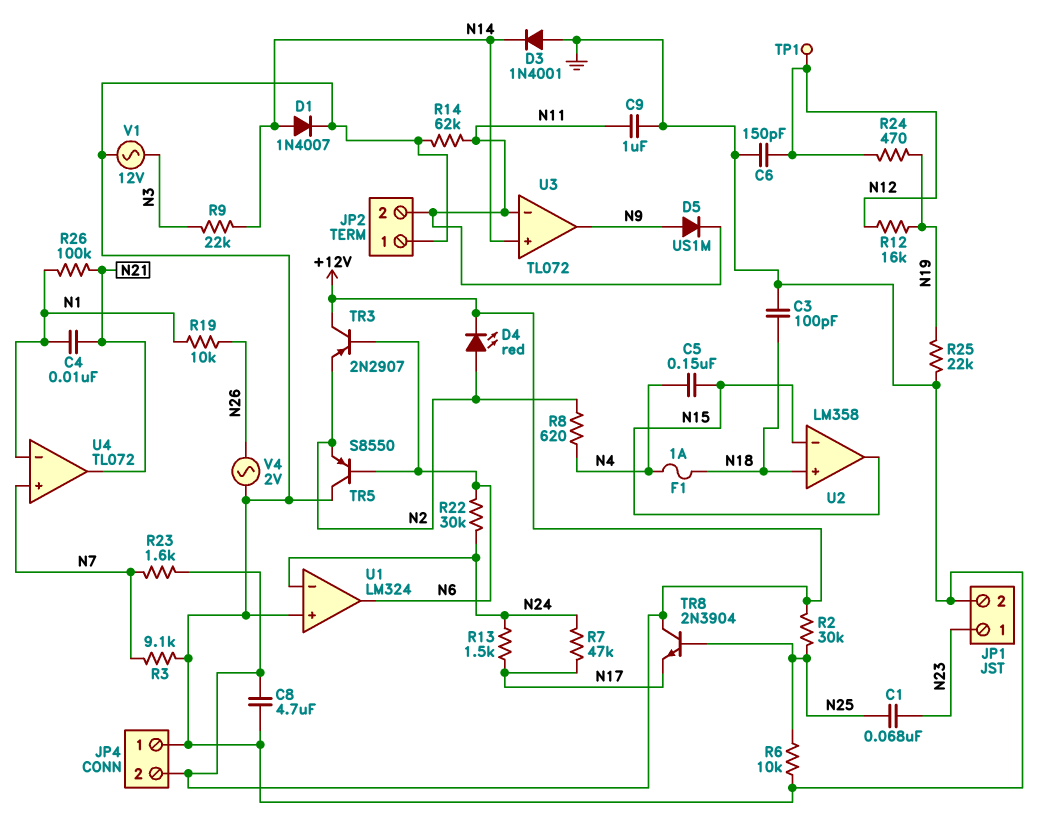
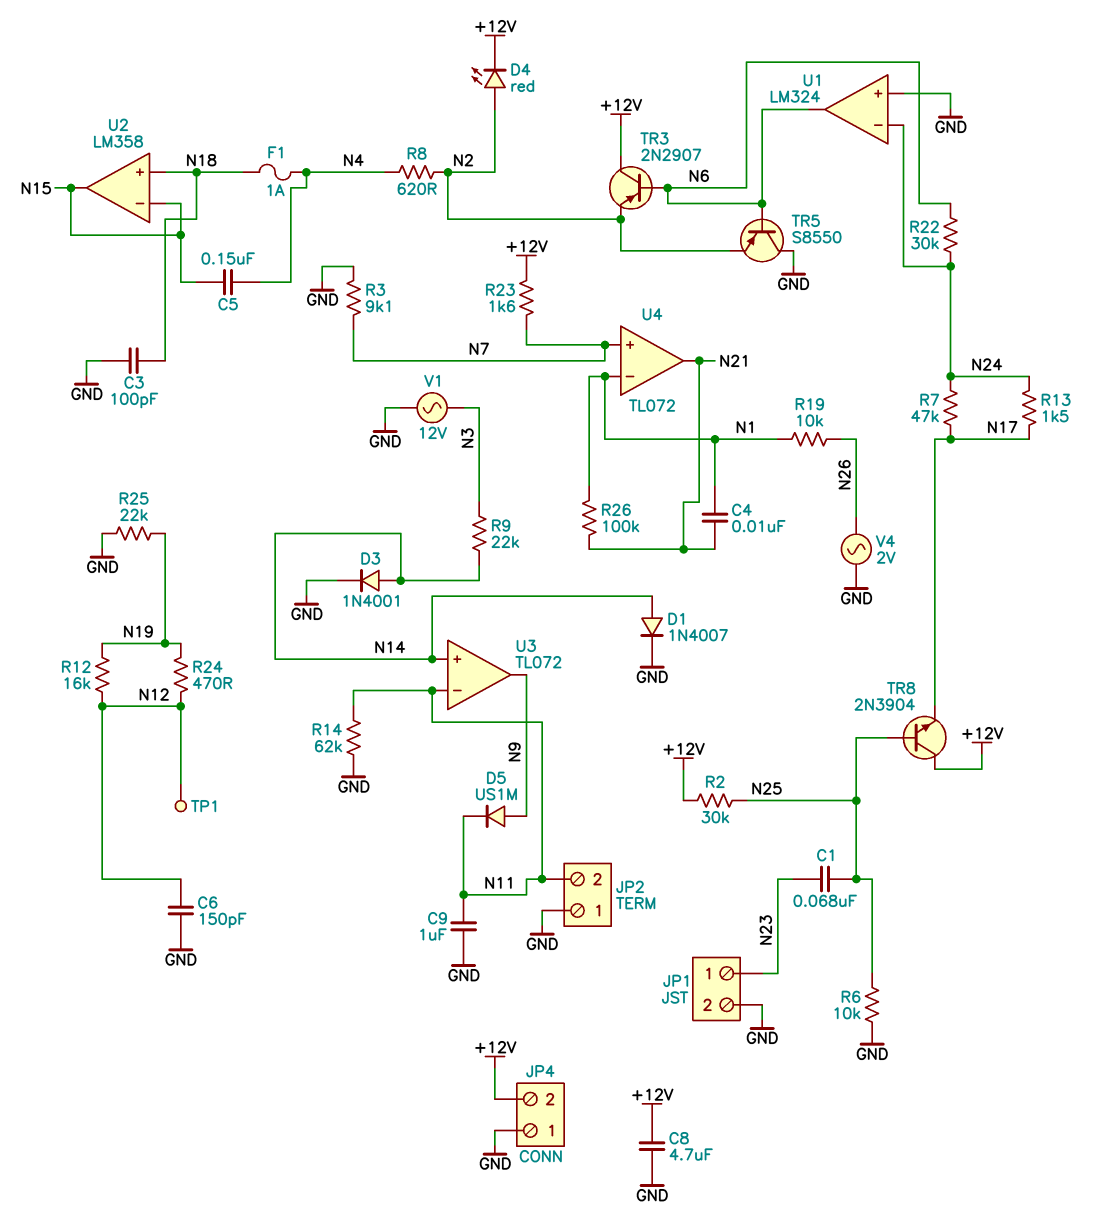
D3: diode 1N4001 (A GND, K N14) -> diode 1N4001 (A N14, K GND)

